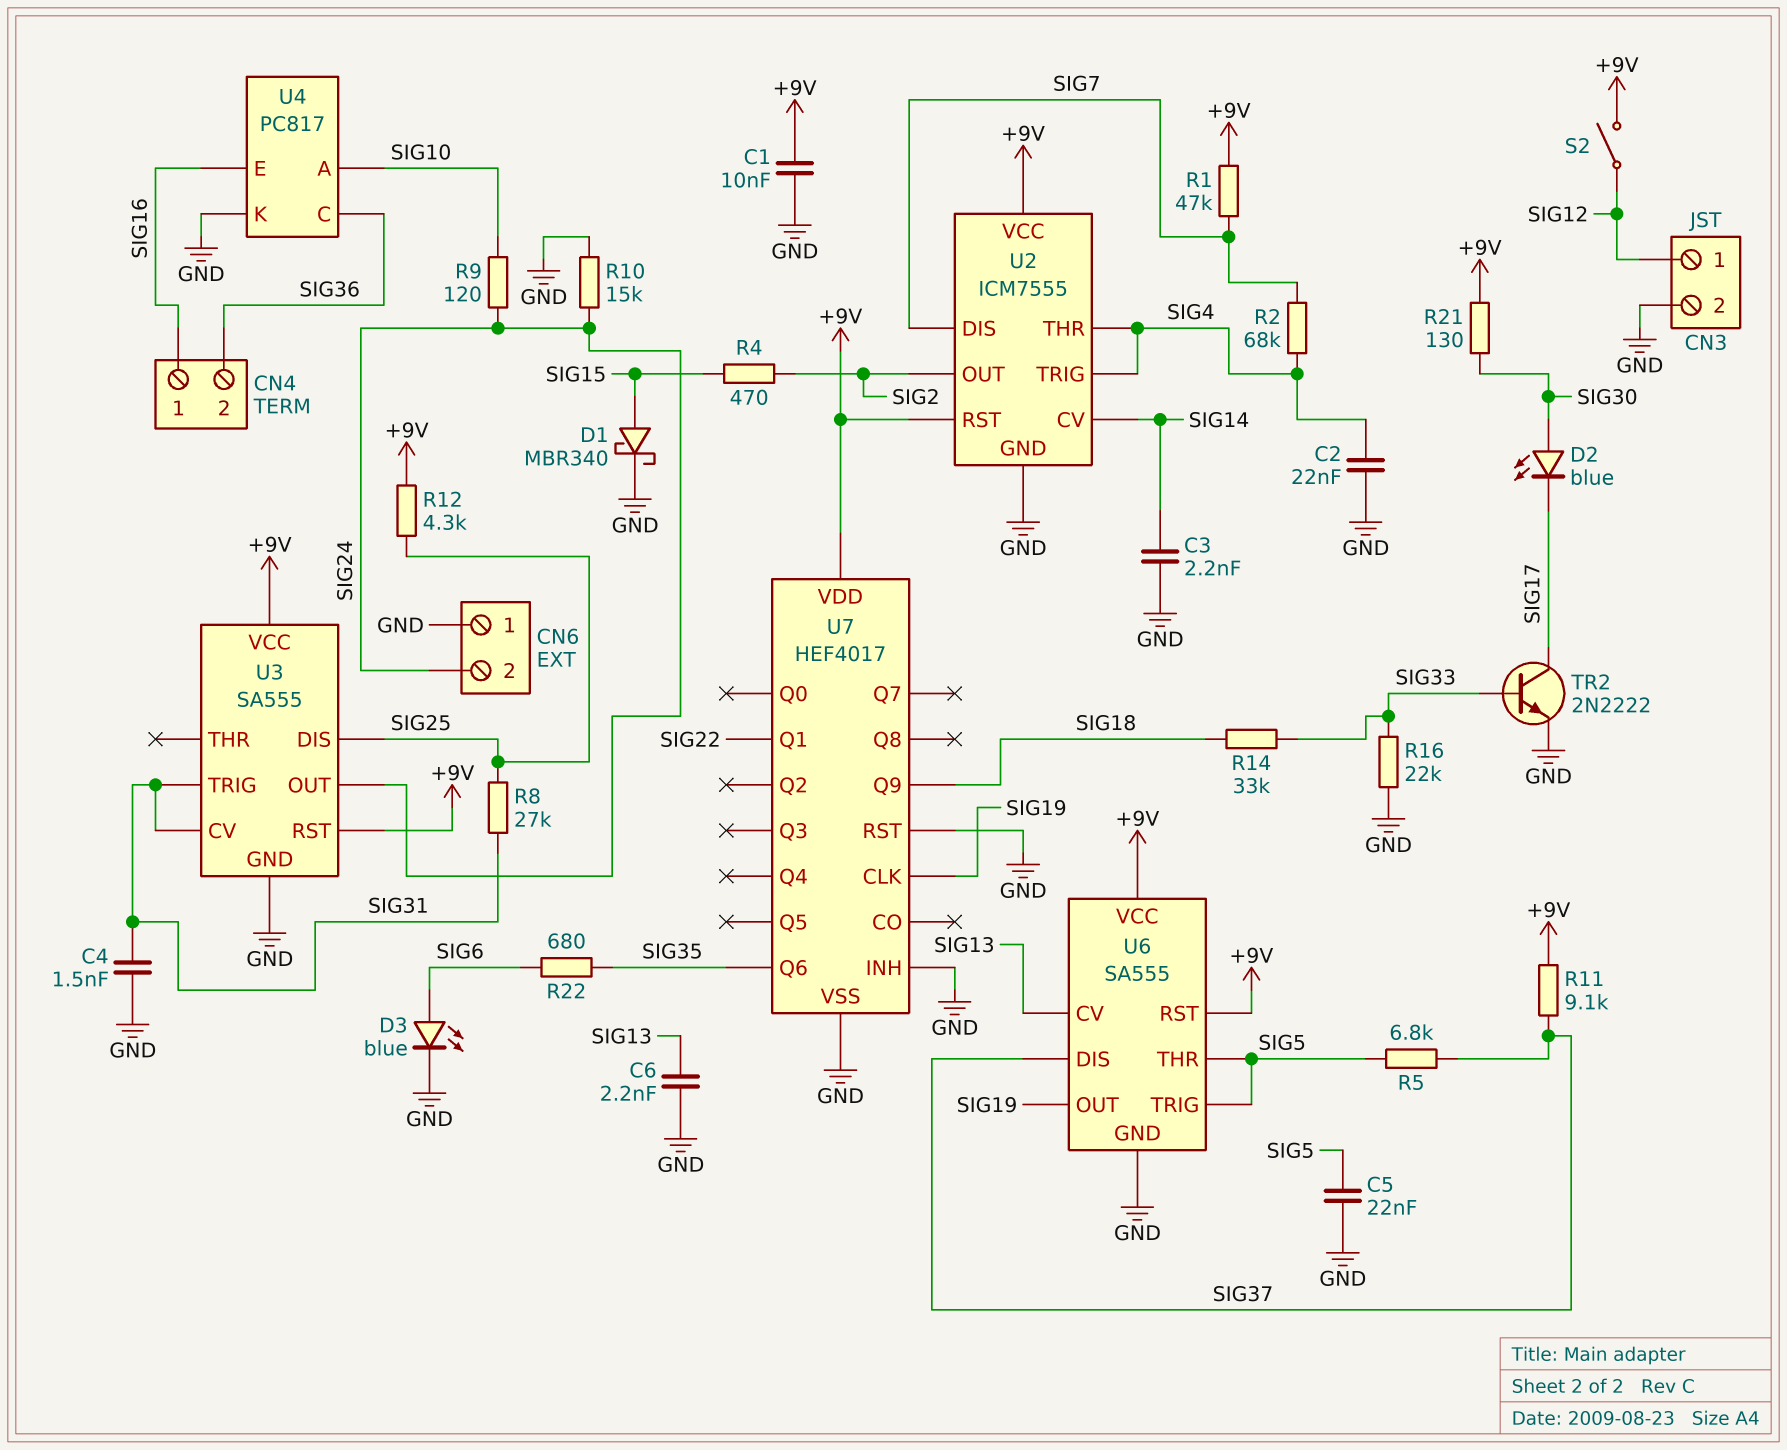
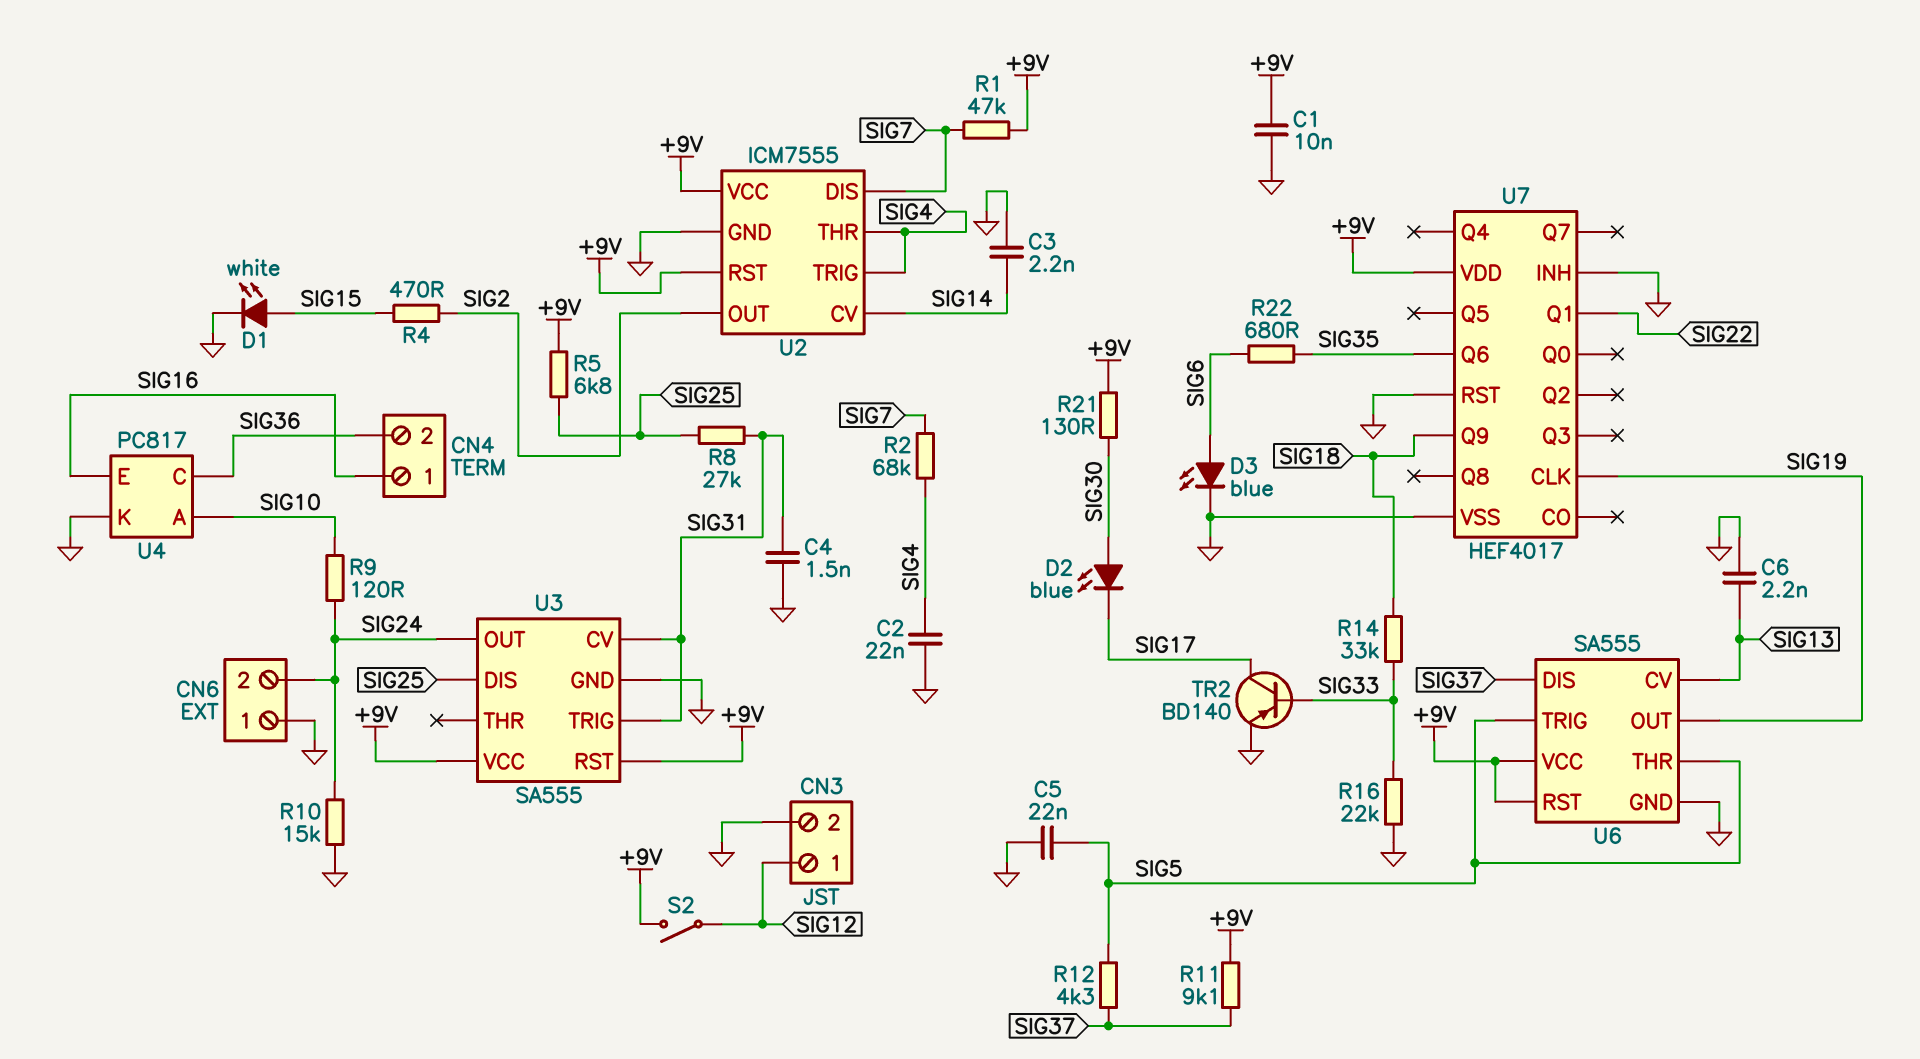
D1: schottky MBR340 (A SIG15, K GND) -> LED white (A SIG15, K GND)
R5: 6.8k (SIG5, SIG37) -> 6.8k (+9V, SIG25)
R12: 4.3k (+9V, SIG25) -> 4.3k (SIG5, SIG37)
TR2: NPN 2N2222 (B SIG33, C SIG17, E GND) -> PNP BD140 (B SIG33, C SIG17, E GND)

